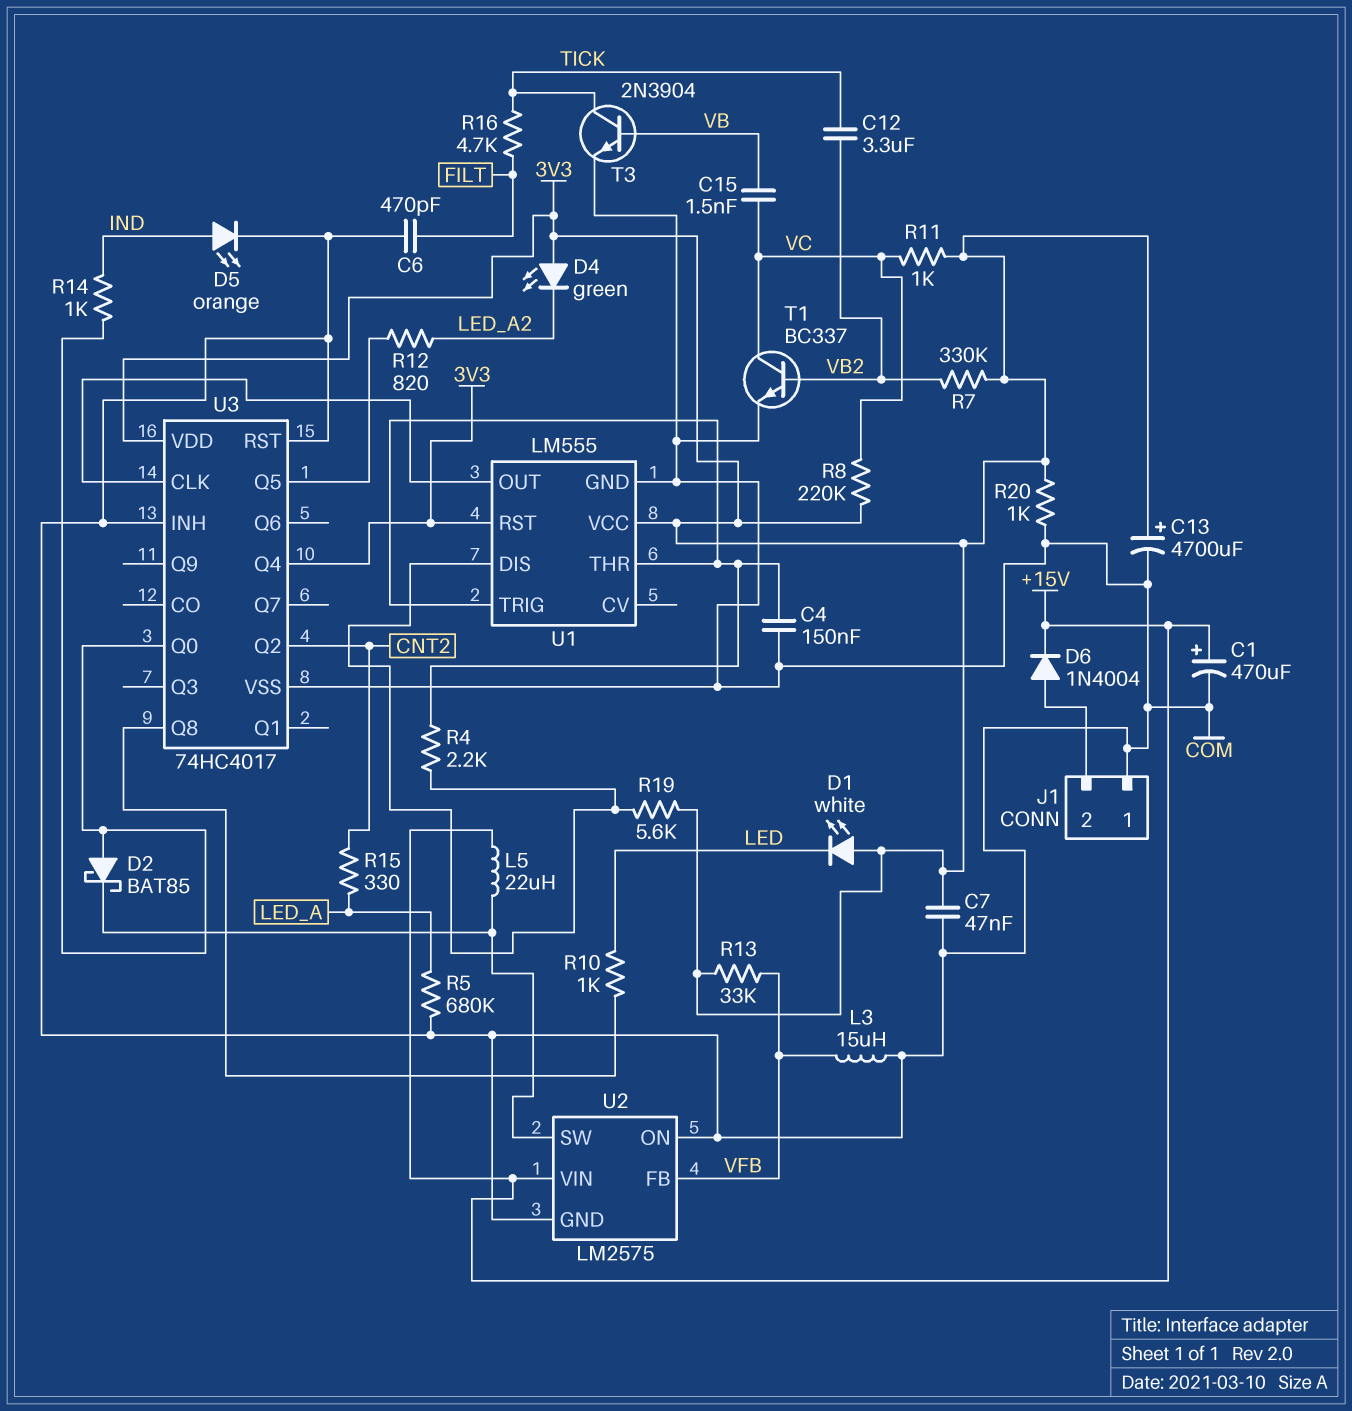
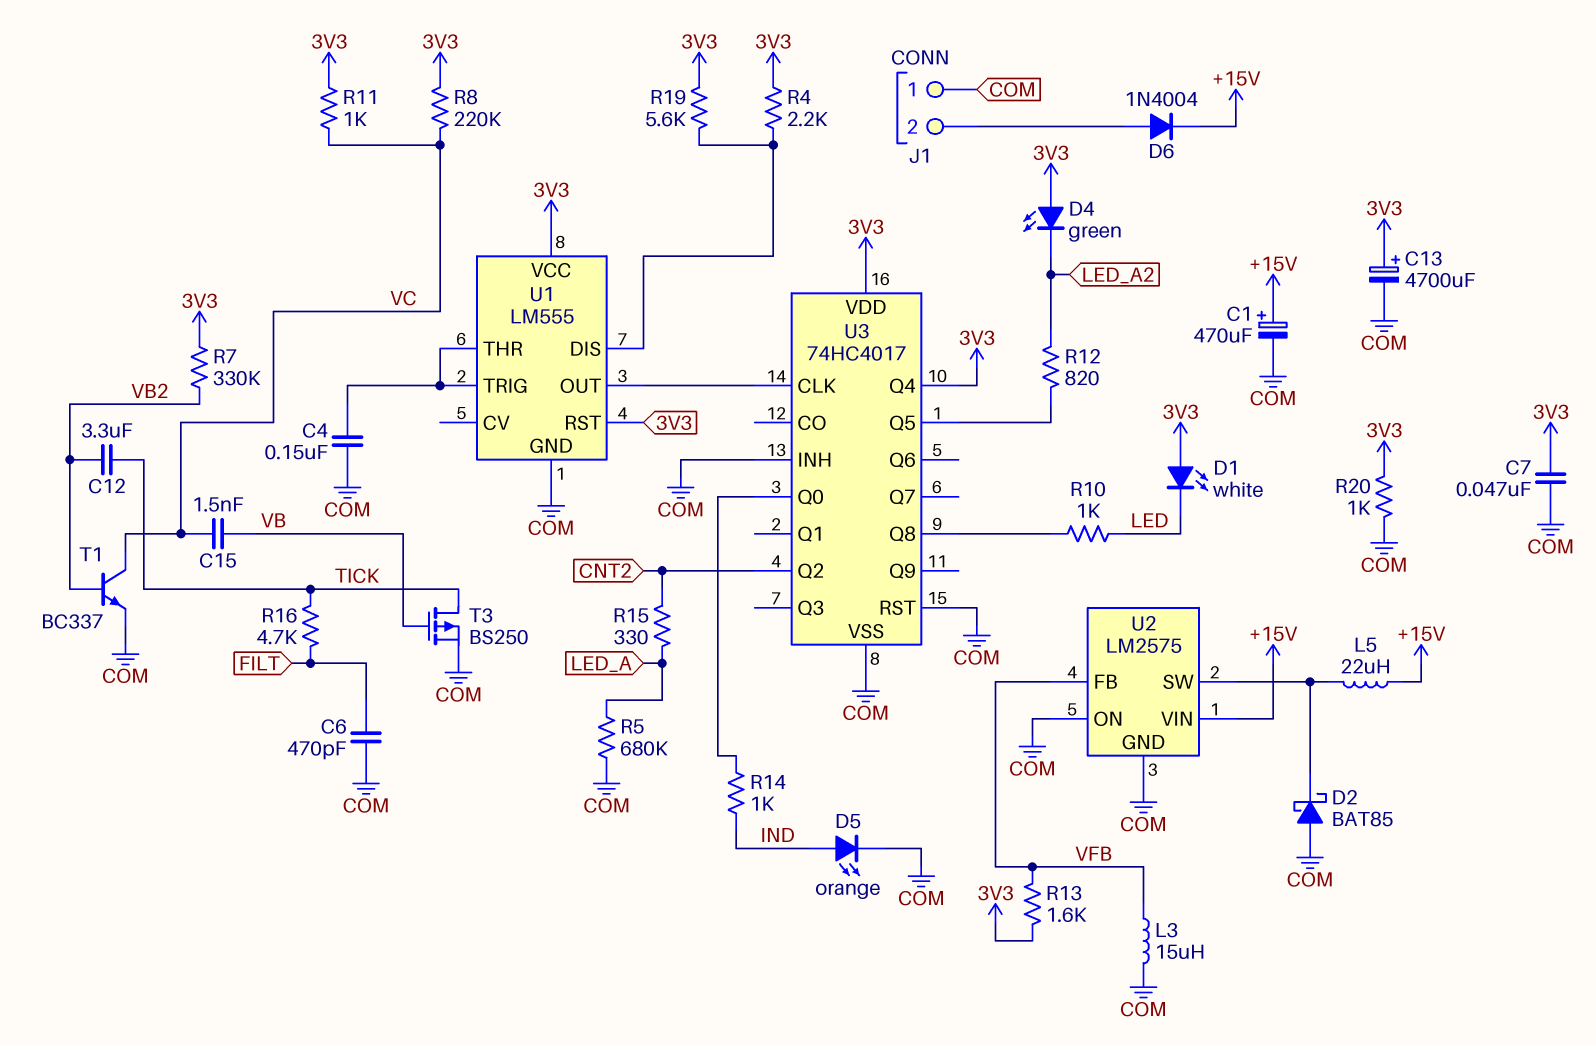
D2: schottky BAT85 (A U3/Q0, K U2/SW) -> schottky BAT85 (A COM, K U2/SW)
R4: 2.2k (U1/DIS, U1/THR) -> 2.2k (3V3, U1/DIS)
R13: 33k (3V3, VFB) -> 1.6k (3V3, VFB)
T3: NPN 2N3904 (B VB, C TICK, E COM) -> PMOS BS250 (G VB, D TICK, S COM)

